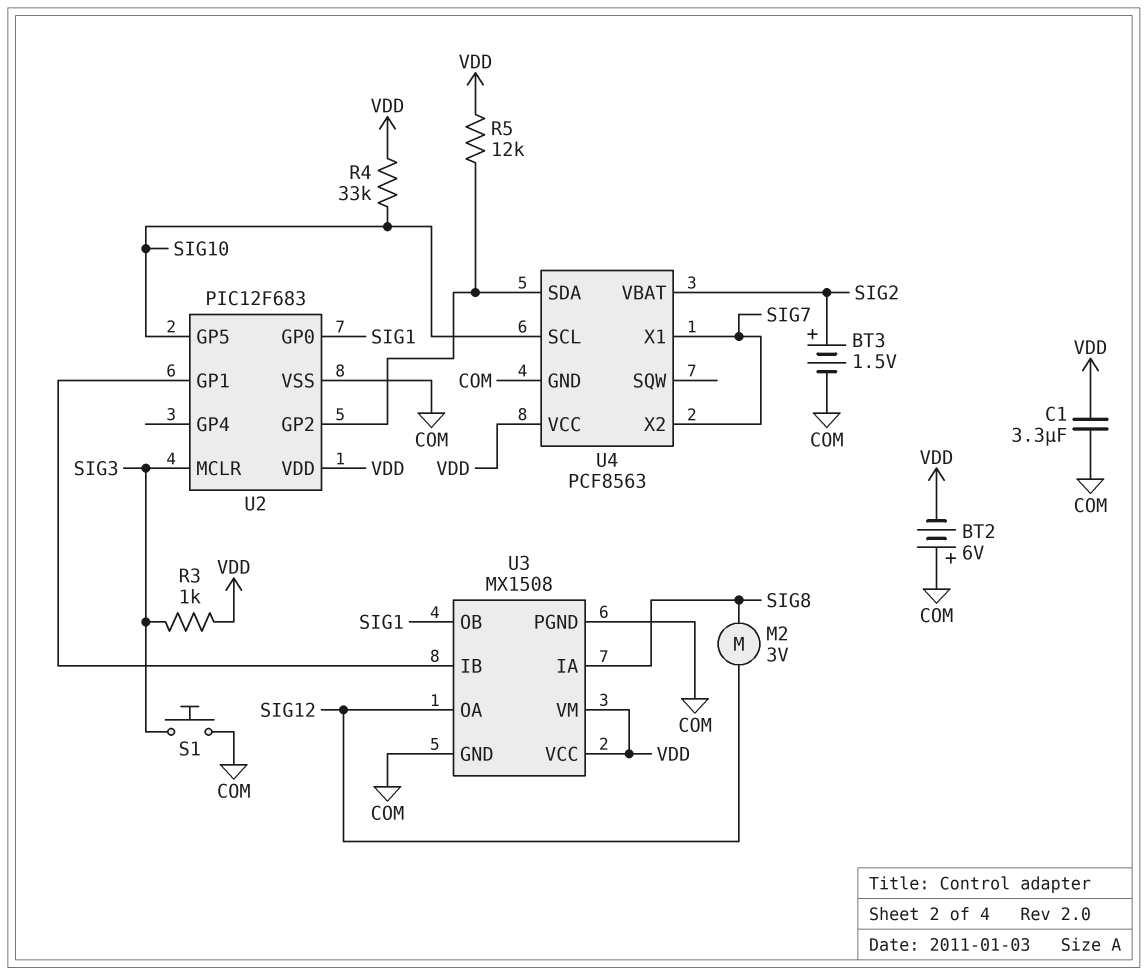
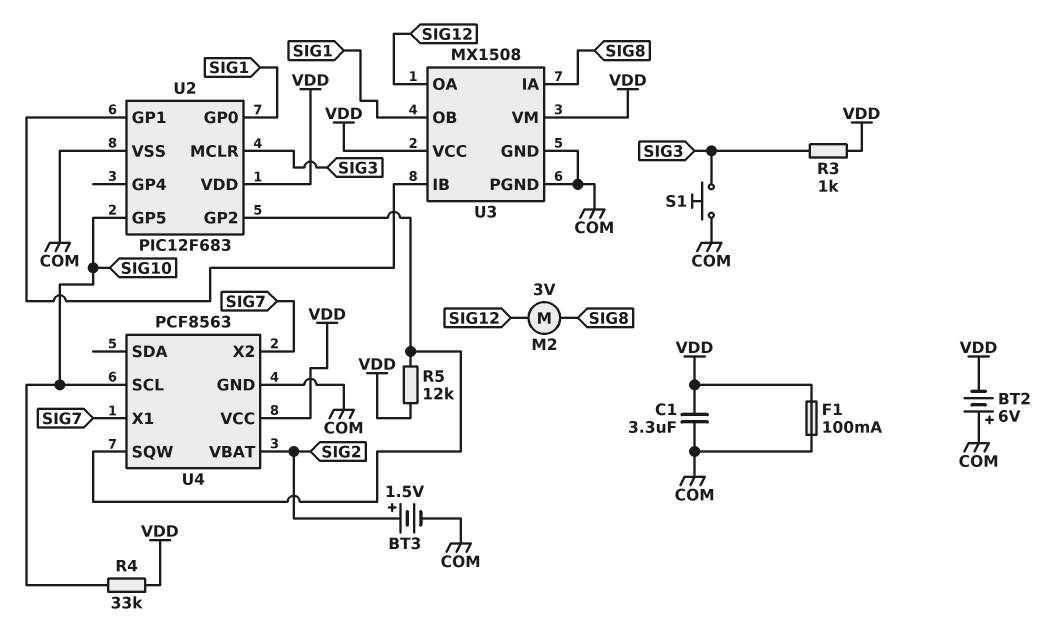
F1: none -> 100mA (COM, VDD)
U4 pin SDA: U2/GP2 -> none
U4 pin SQW: none -> U2/GP2

